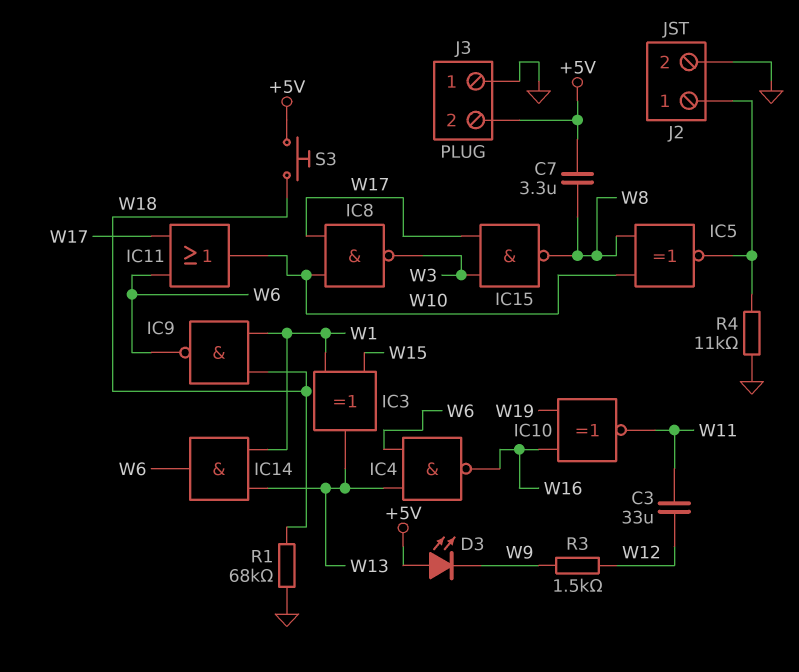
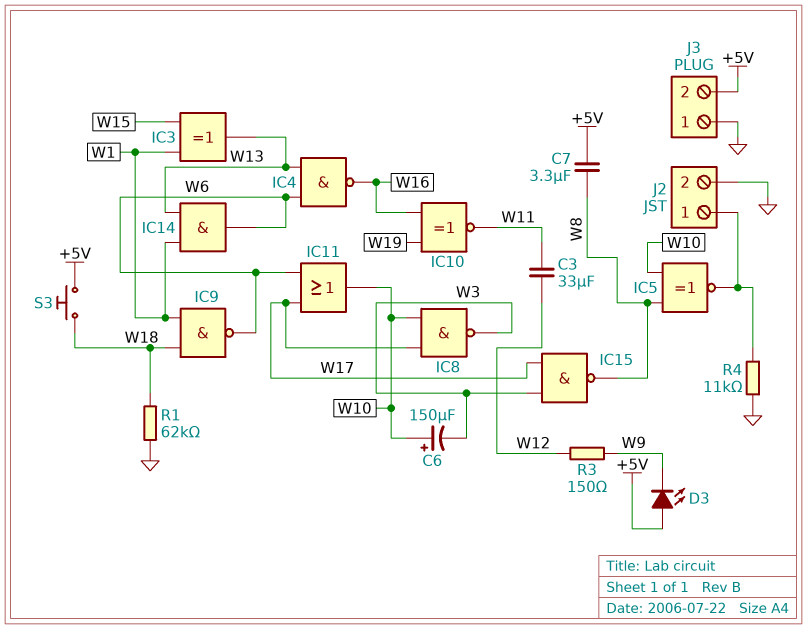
C6: none -> 150uF (plus W10, minus W3)
R1: 68k (GND, W18) -> 62k (GND, W18)
R3: 1.5k (W9, W12) -> 150 (W9, W12)

